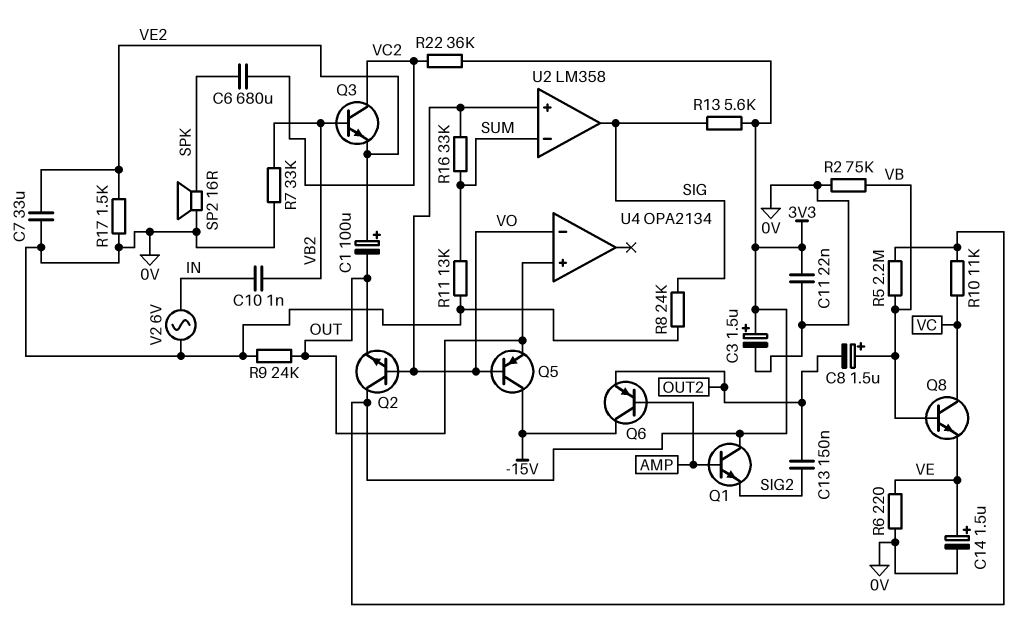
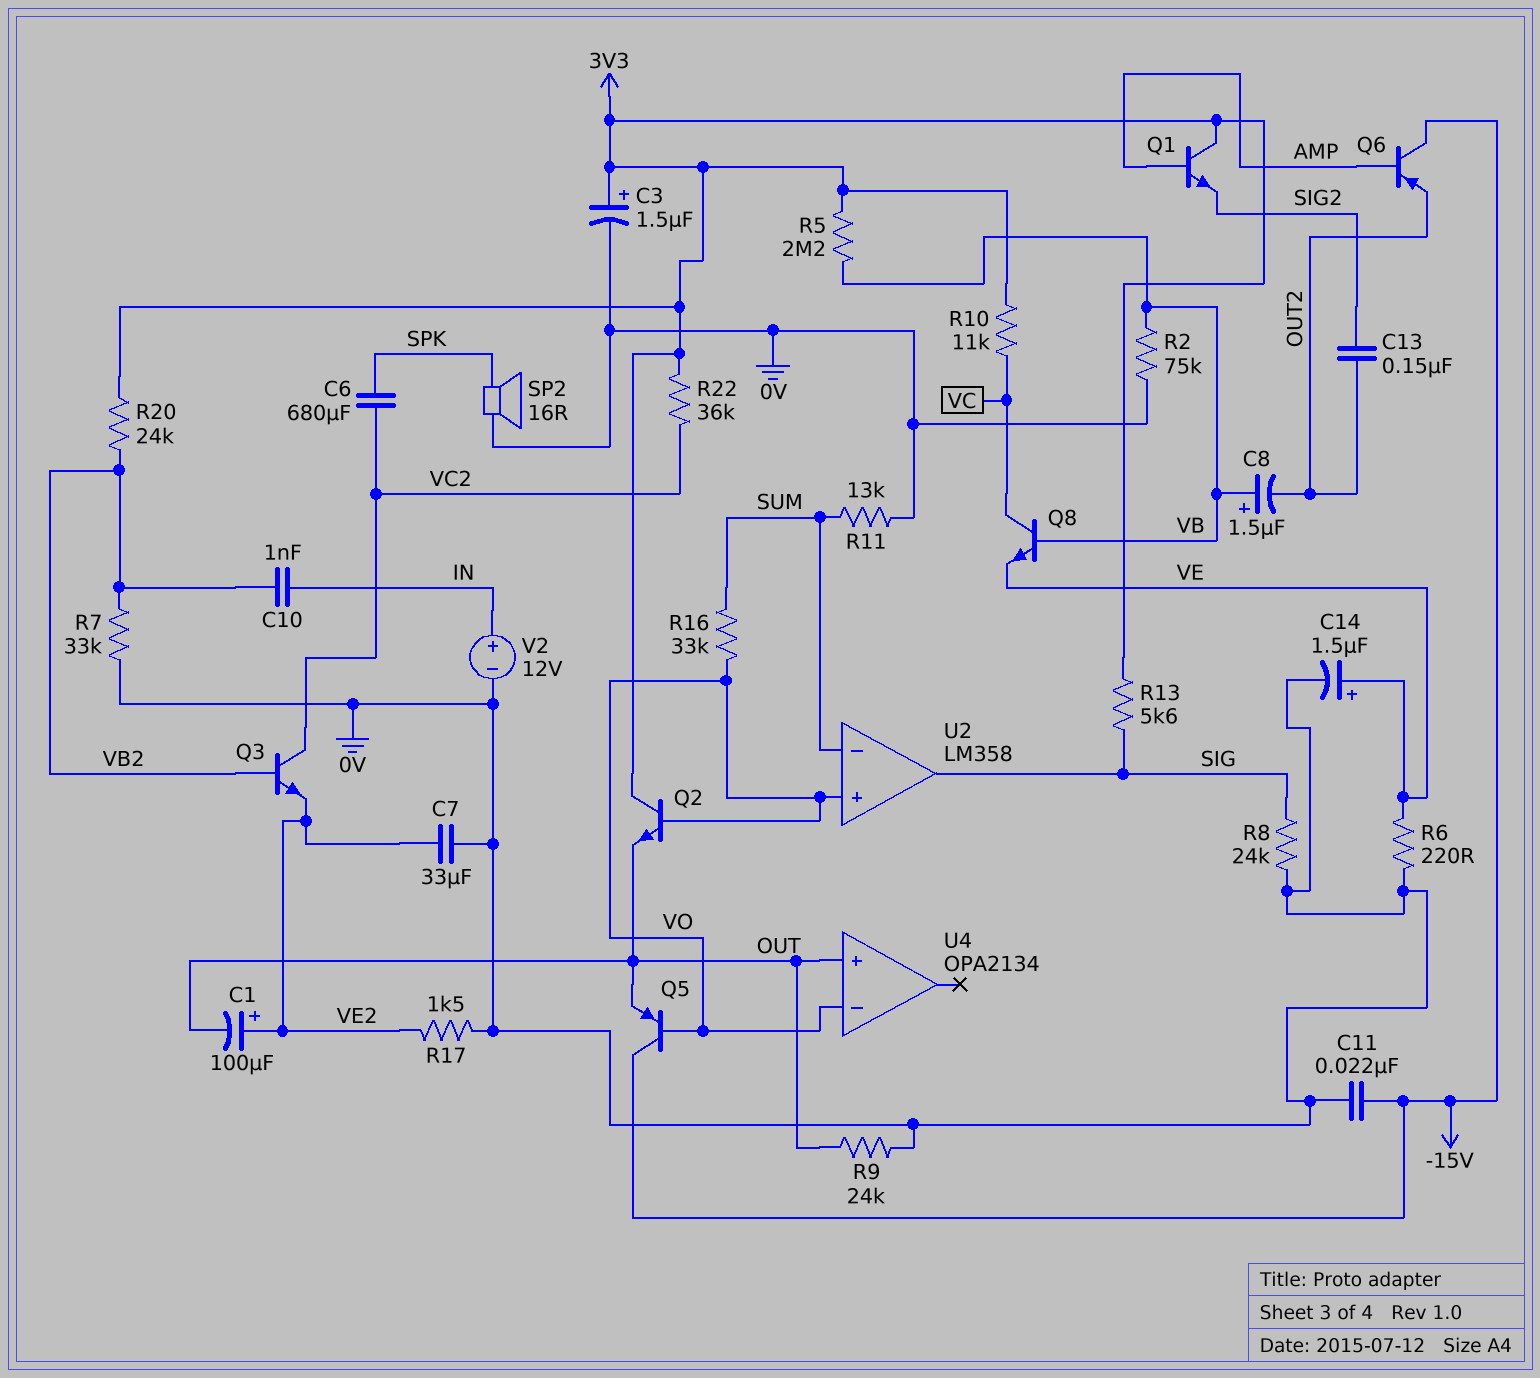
C11: 22nF (0V, 3V3) -> 22nF (-15V, 0V)
R20: none -> 24k (3V3, VB2)
V2: AC 6V (0V, IN) -> 12V (plus IN, minus 0V)

